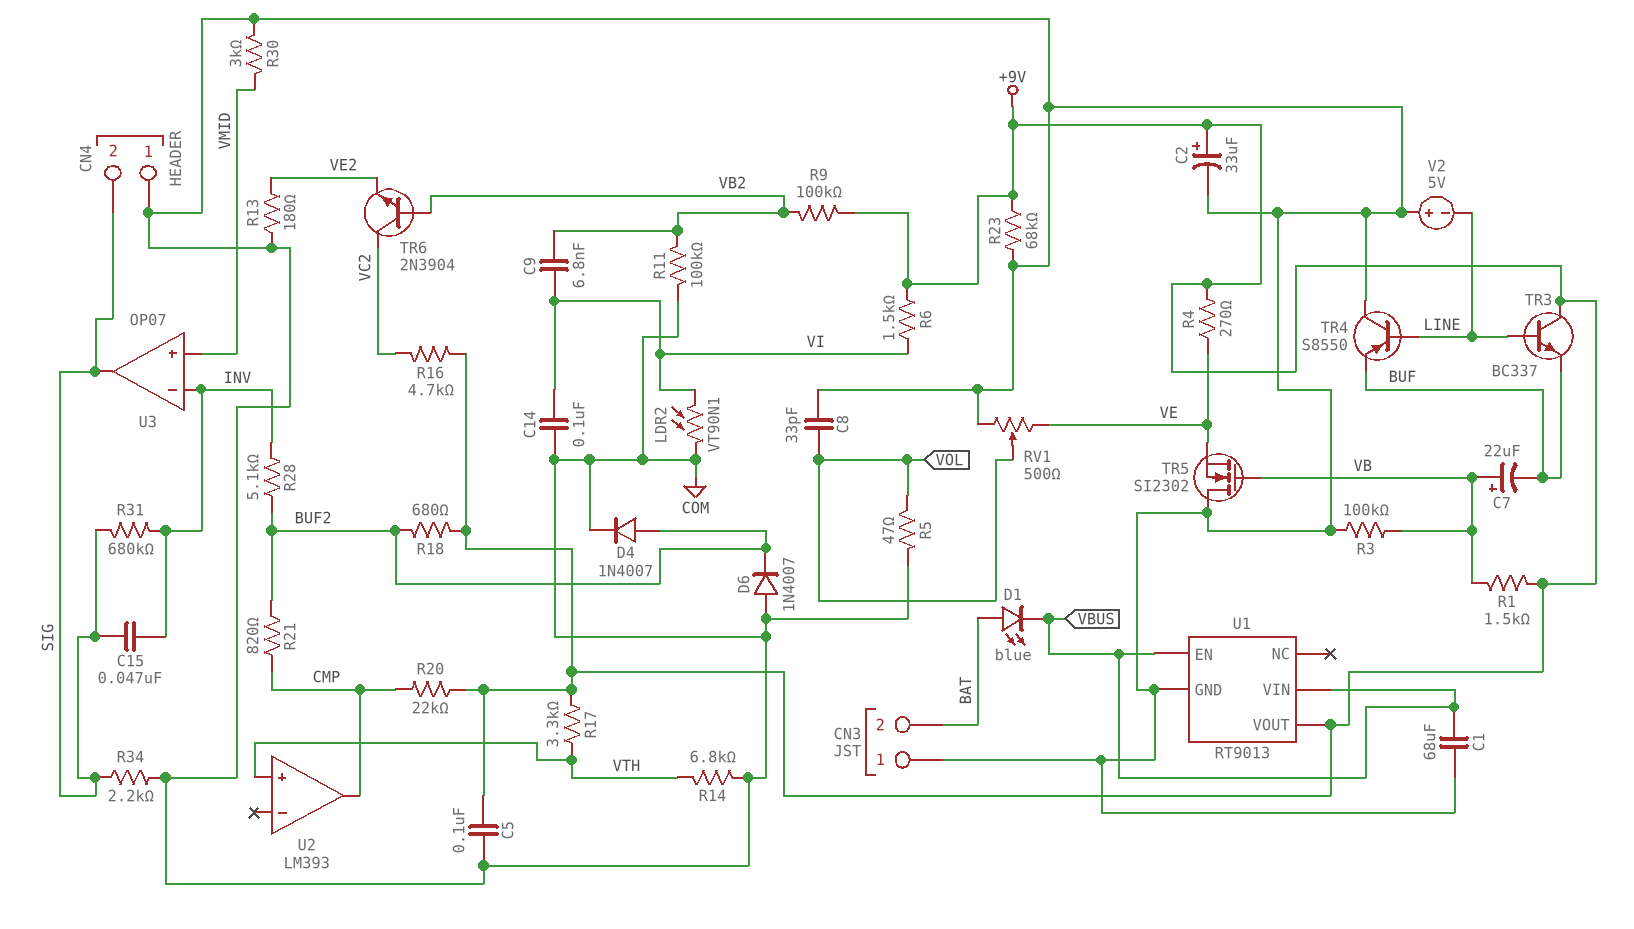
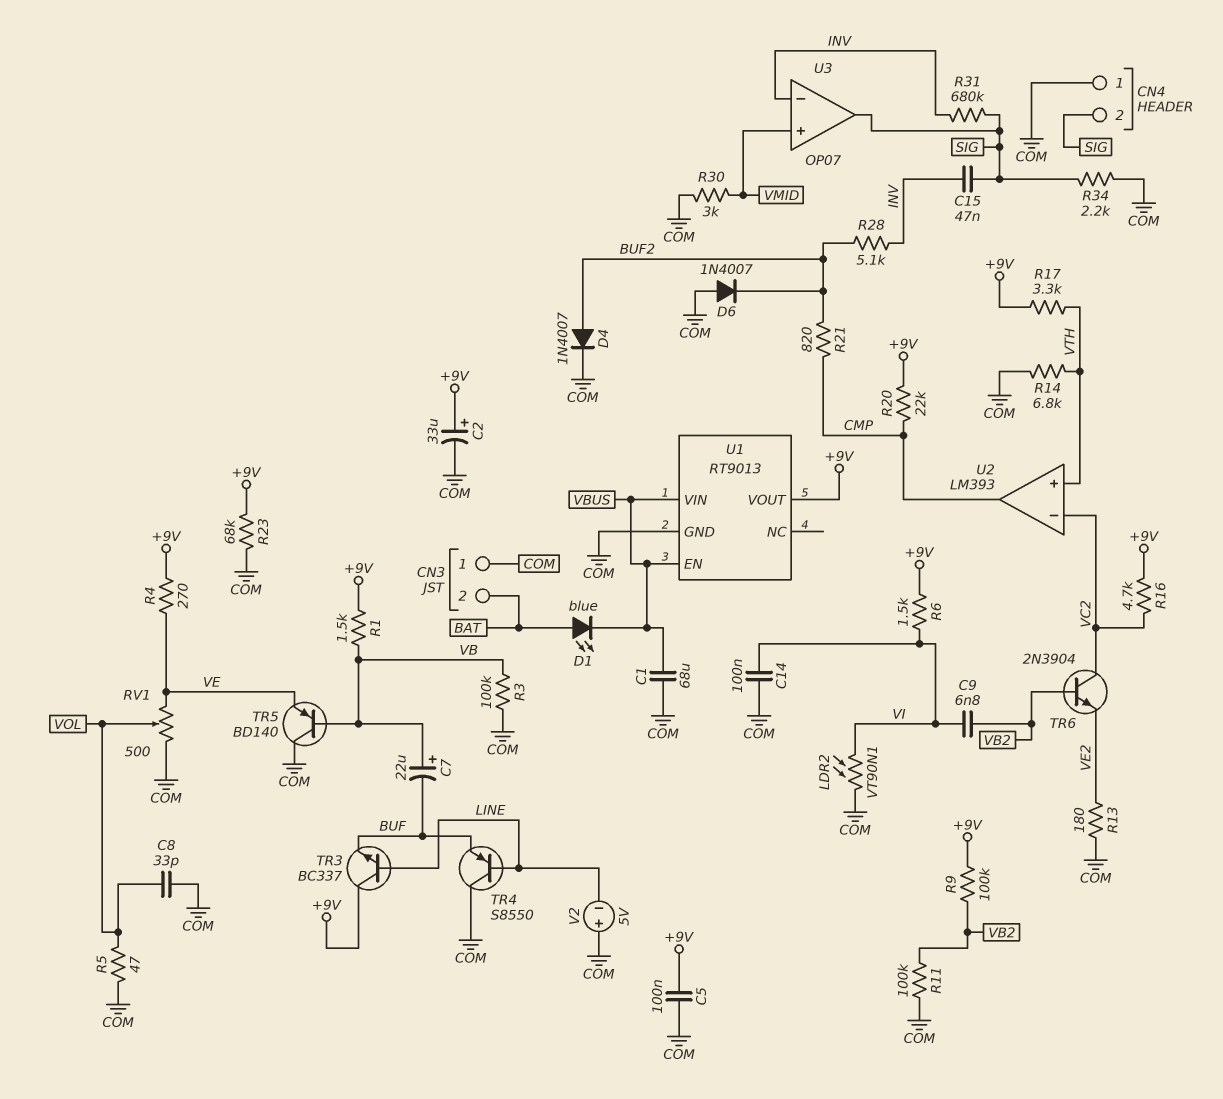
R18: 680 (+9V, BUF2) -> none
TR5: NMOS SI2302 (G VB, D COM, S VE) -> PNP BD140 (B VB, C COM, E VE)
U2 pin in-: none -> VC2

